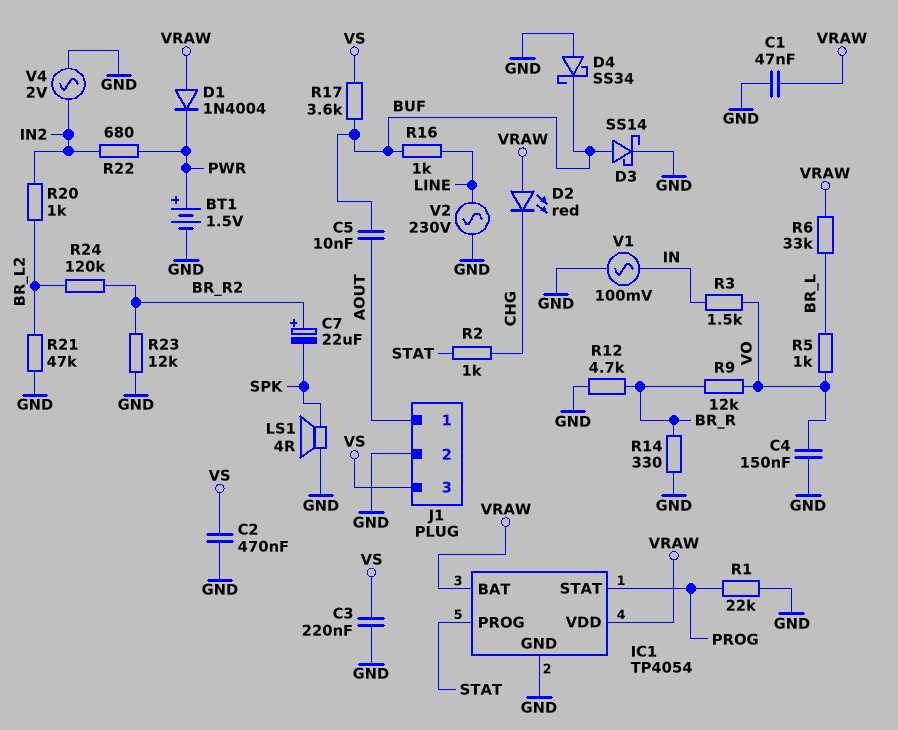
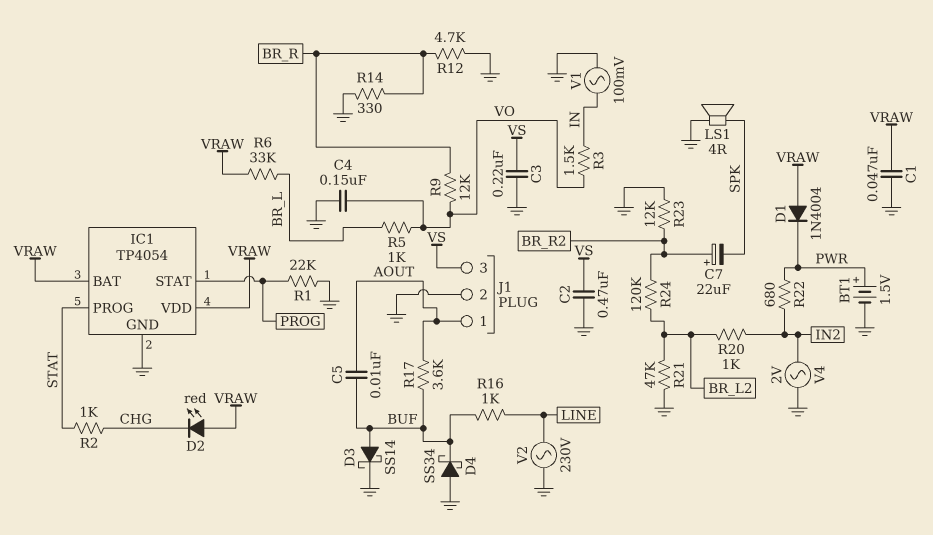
R17: 3.6k (BUF, VS) -> 3.6k (AOUT, BUF)

